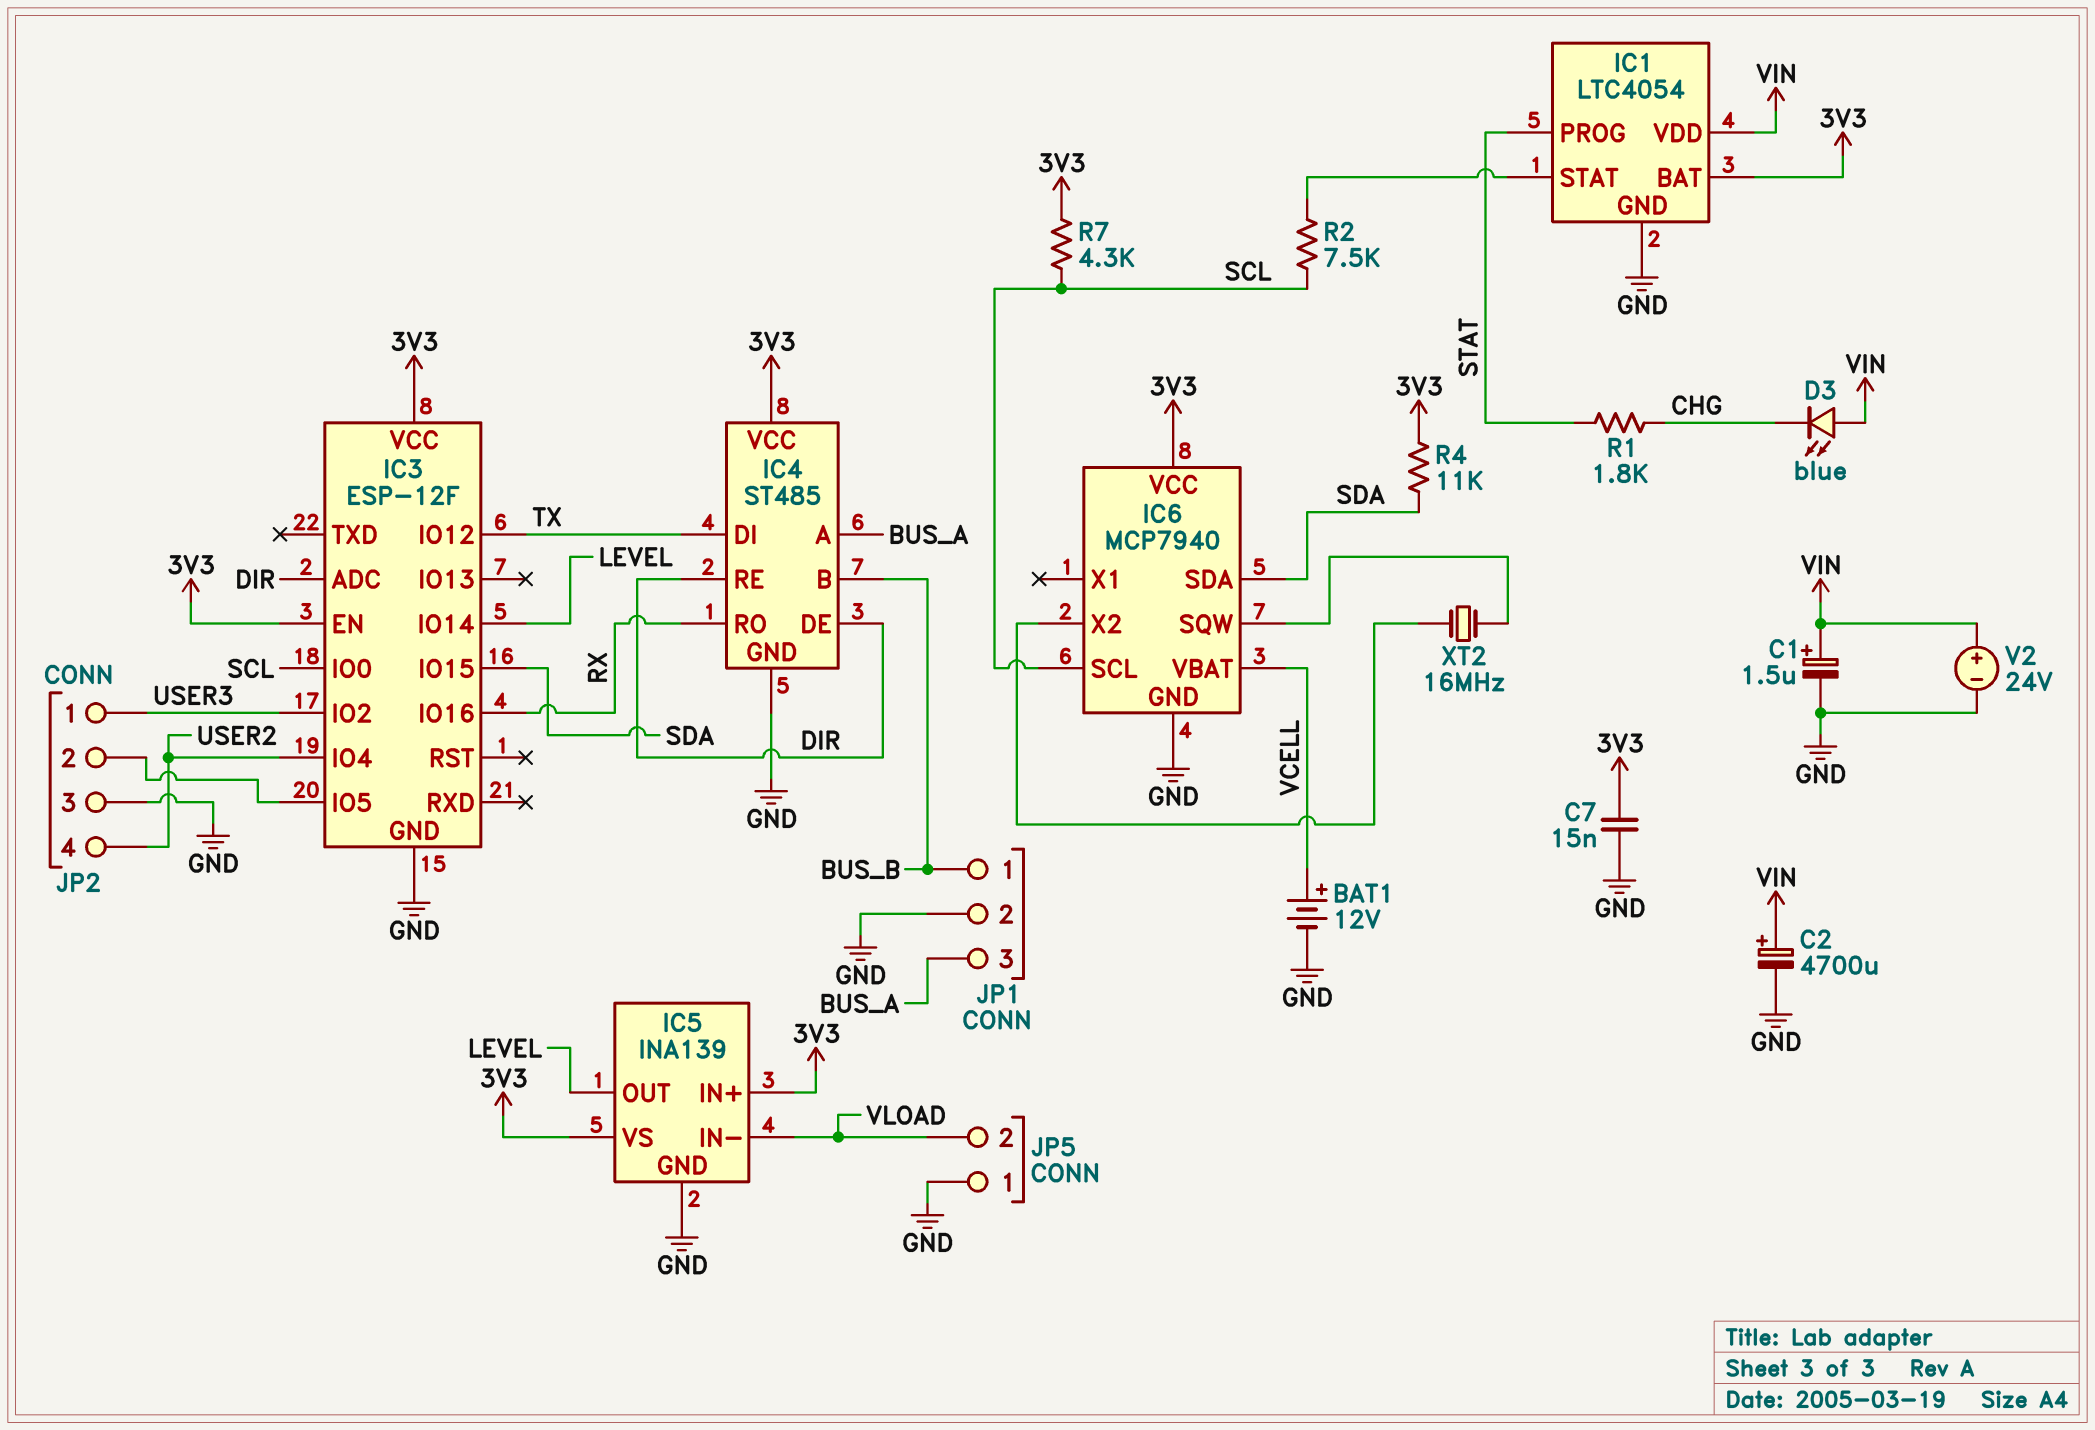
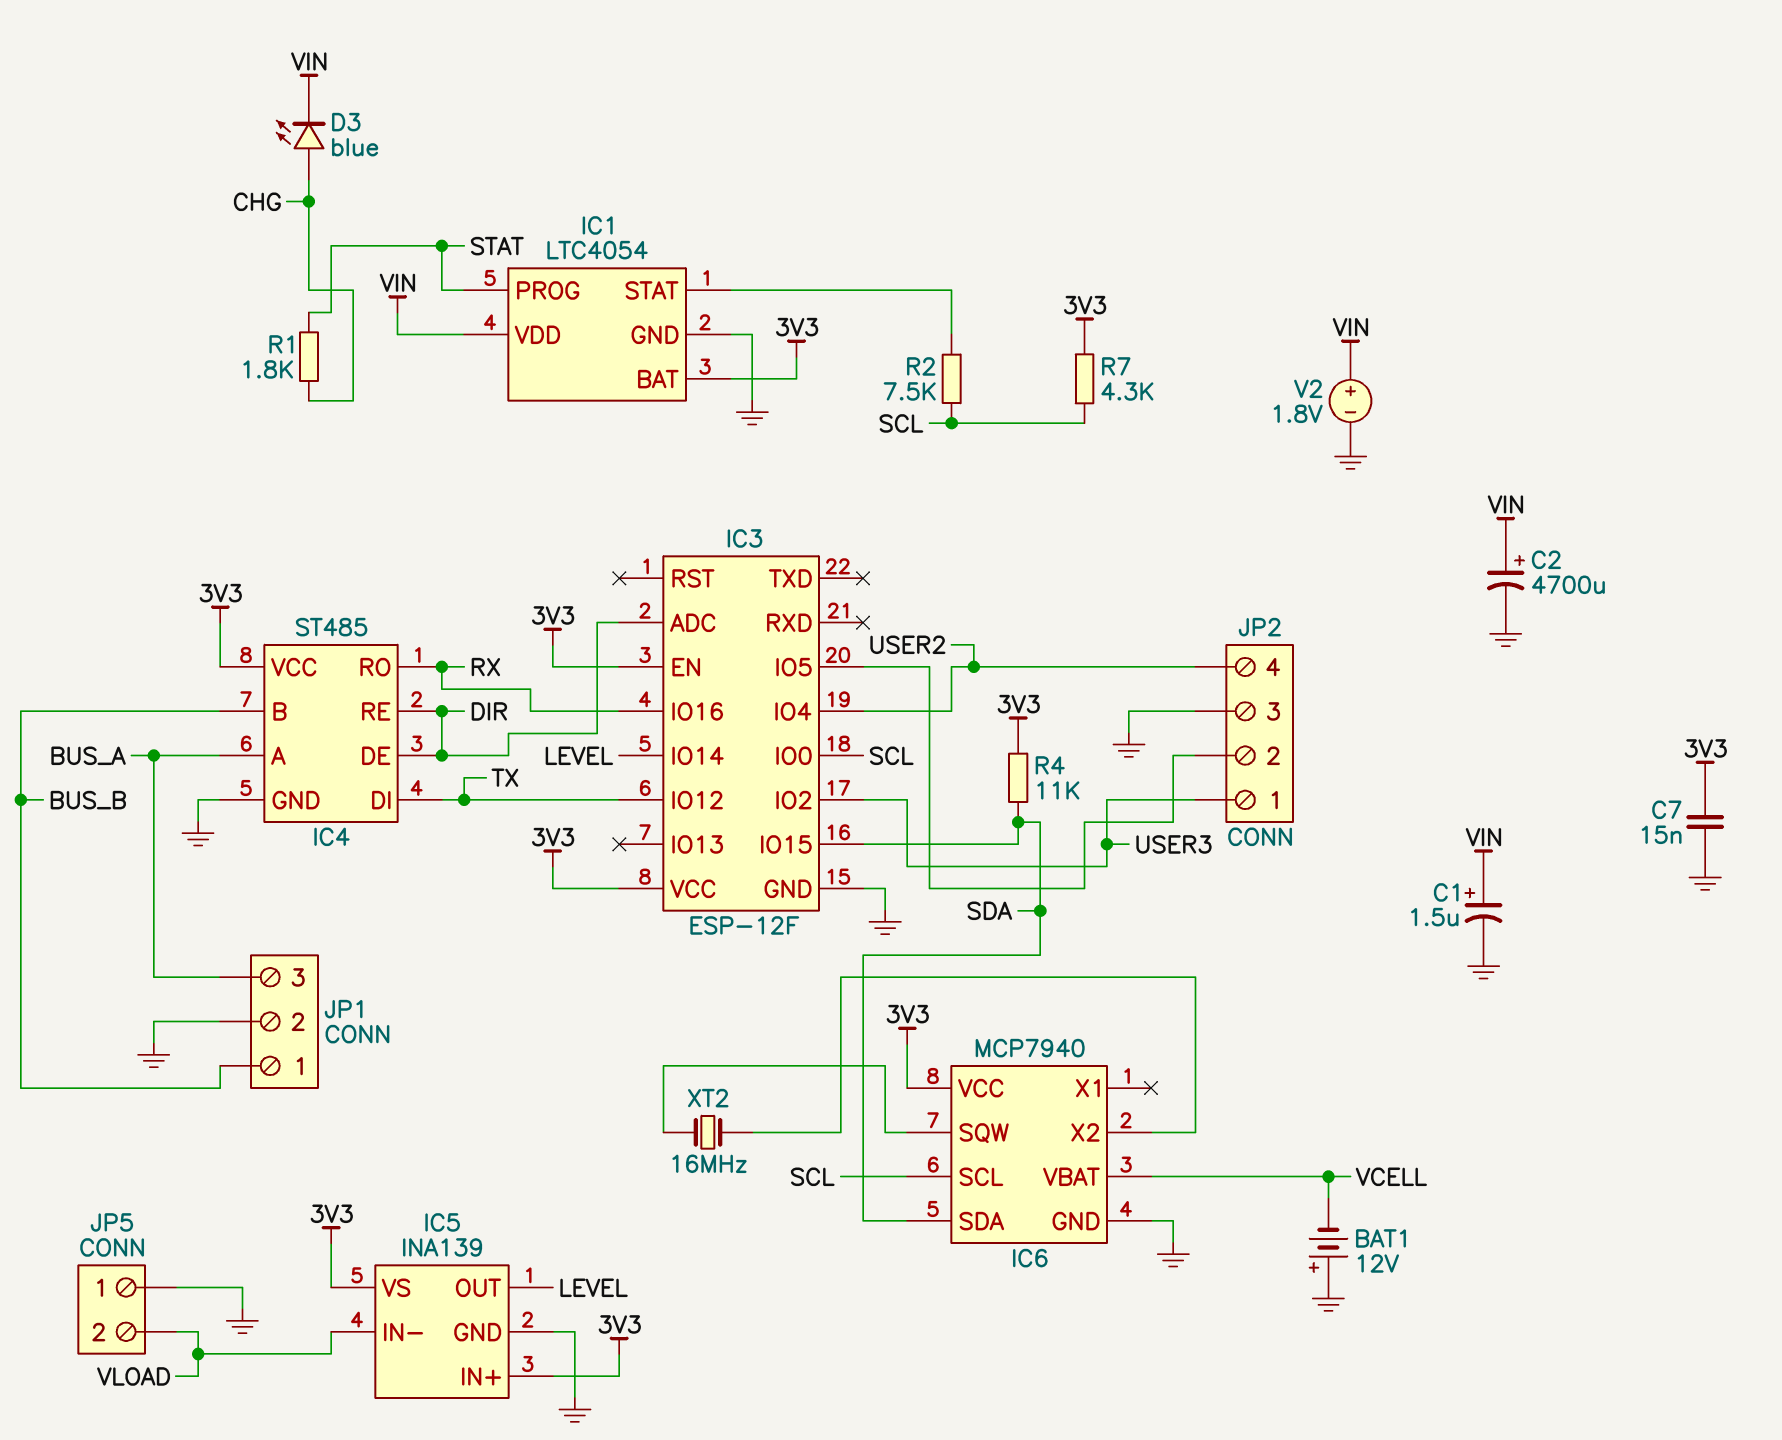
BAT1: 12V (plus VCELL, minus GND) -> 12V (plus GND, minus VCELL)
D3: LED blue (A VIN, K CHG) -> LED blue (A CHG, K VIN)
V2: 24V (plus VIN, minus GND) -> 1.8V (plus VIN, minus GND)

